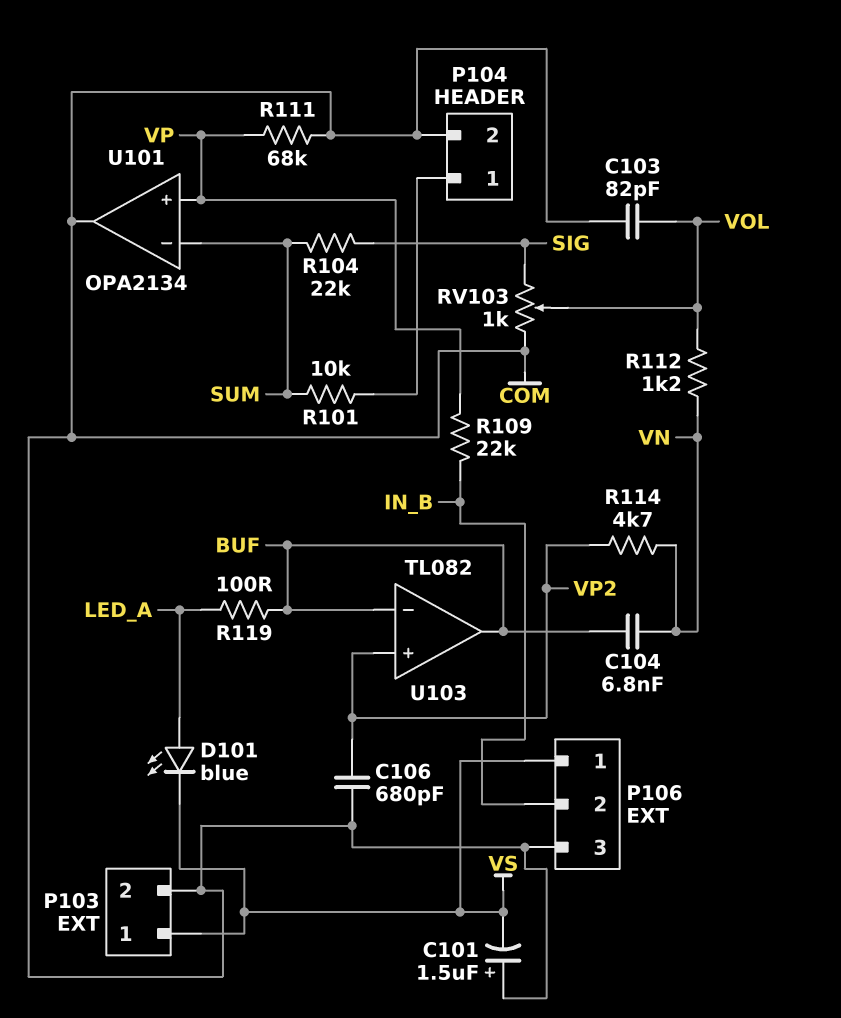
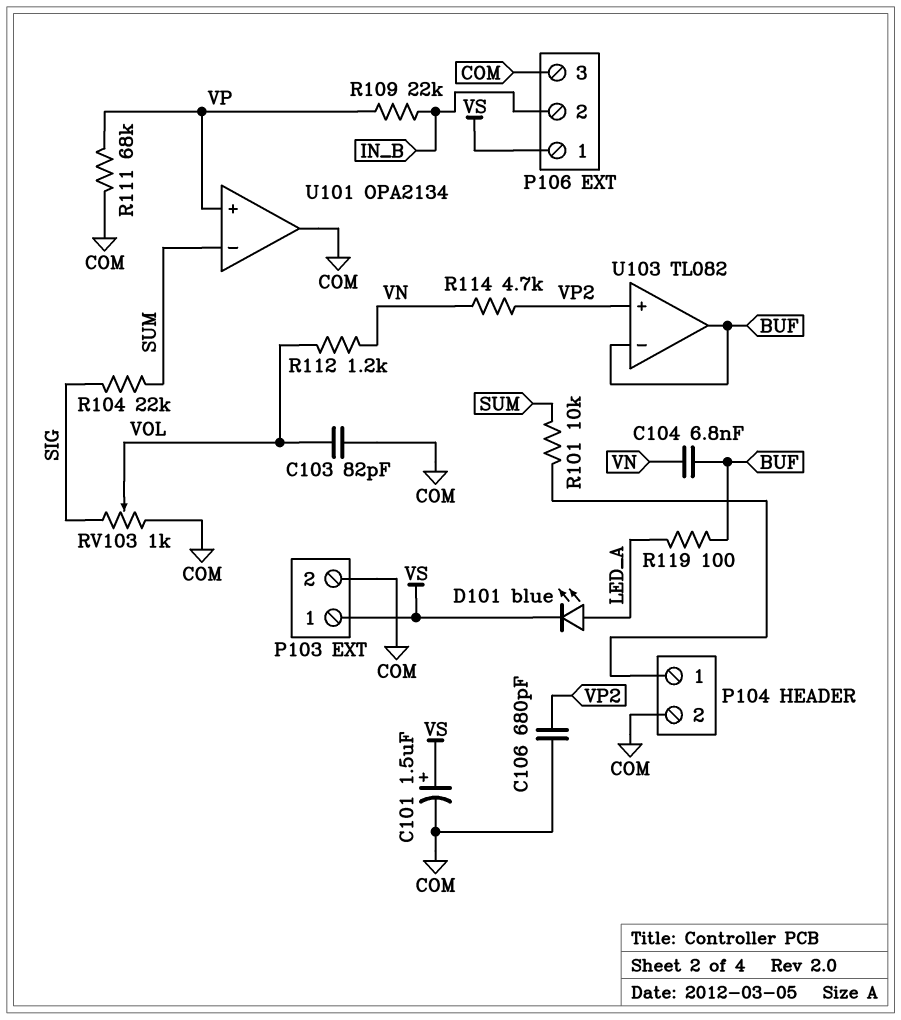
C101: 1.5uF (plus COM, minus VS) -> 1.5uF (plus VS, minus COM)

